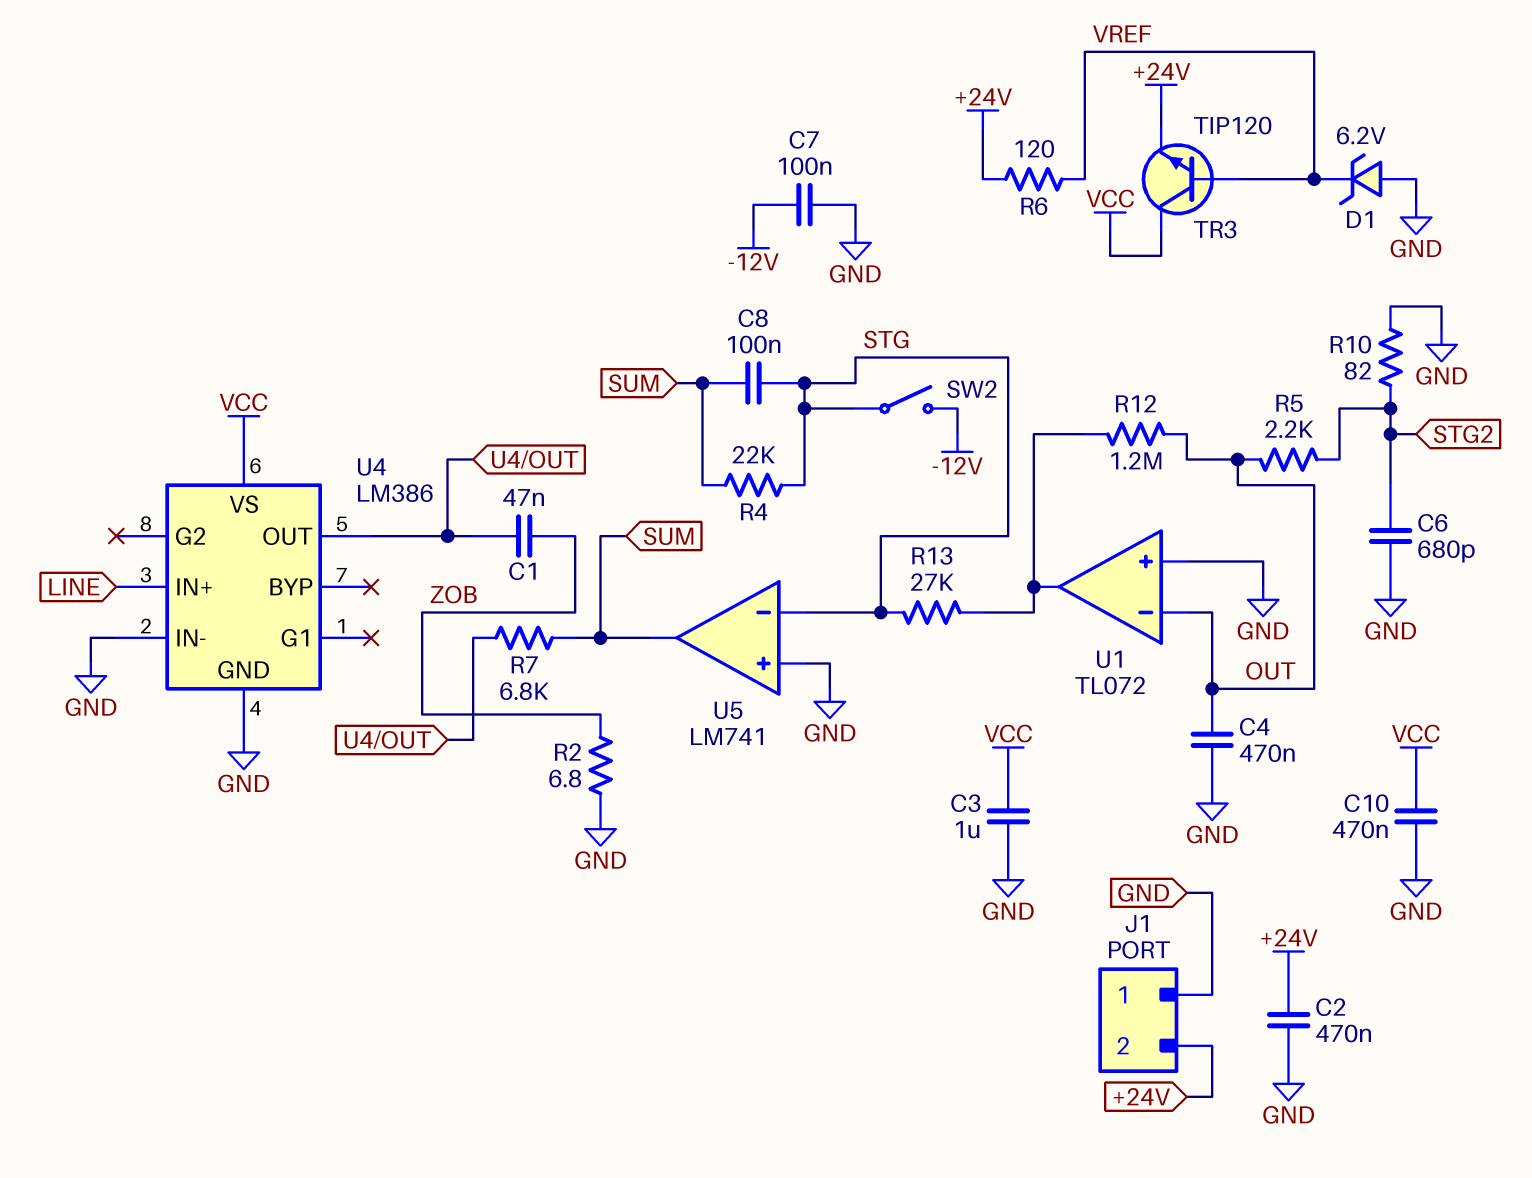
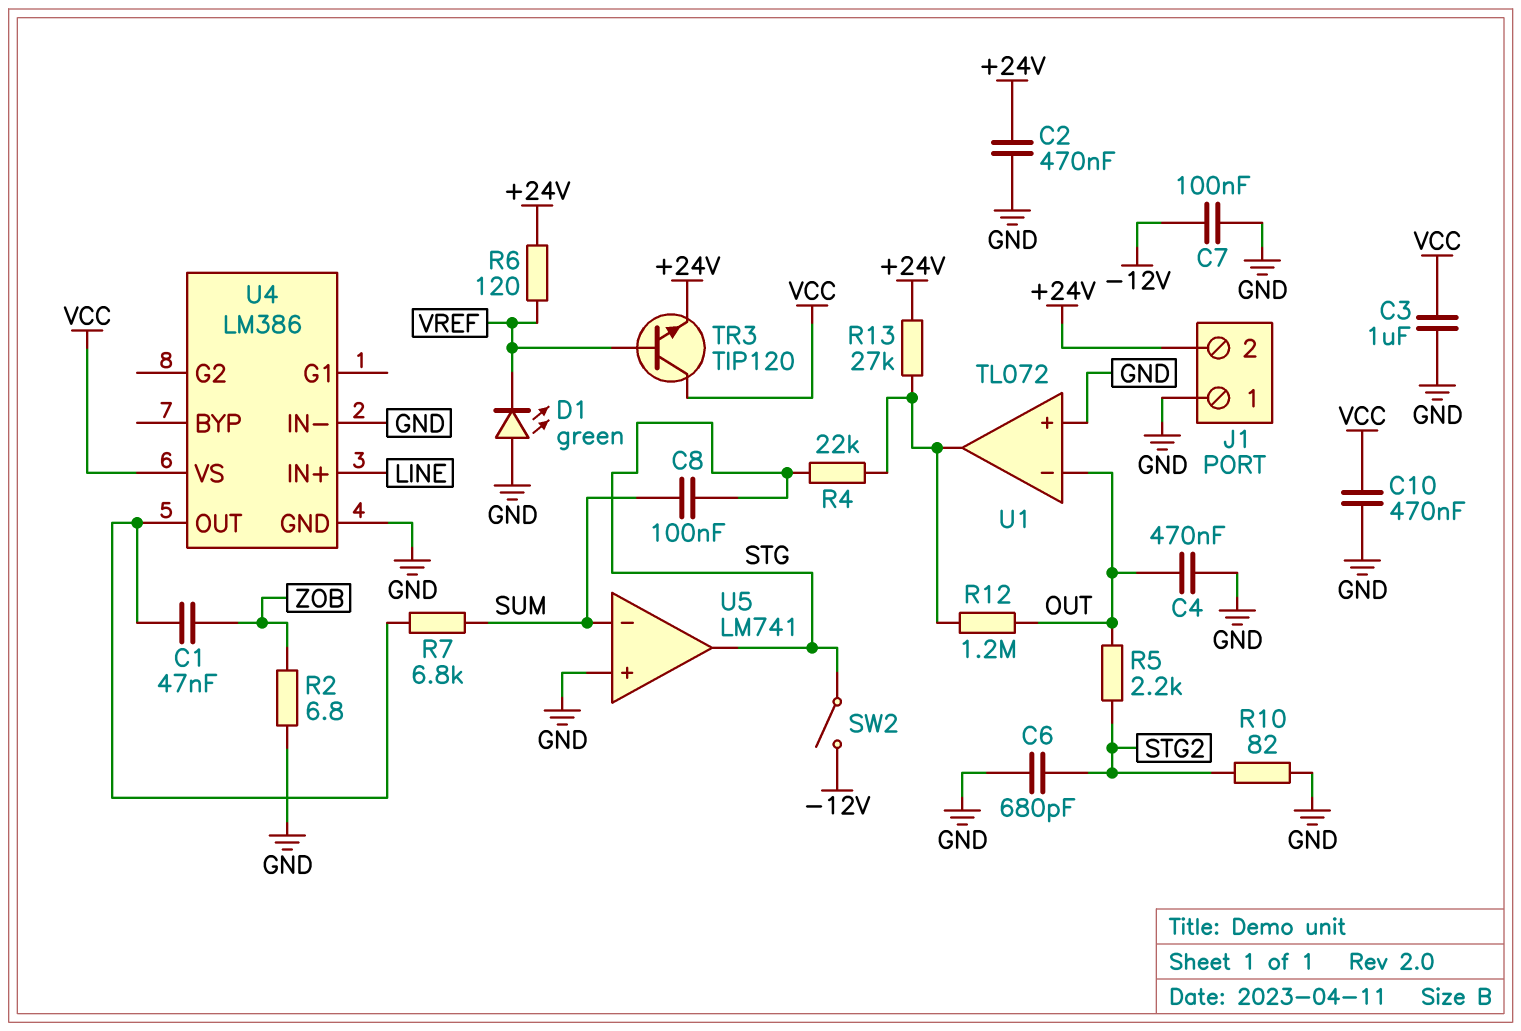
D1: zener 6.2V (A GND, K VREF) -> LED green (A GND, K VREF)
R4: 22k (STG, SUM) -> 22k (STG, U1/out)
R13: 27k (STG, U1/out) -> 27k (+24V, U1/out)
U5 pin in-: STG -> SUM
U5 pin out: SUM -> STG

